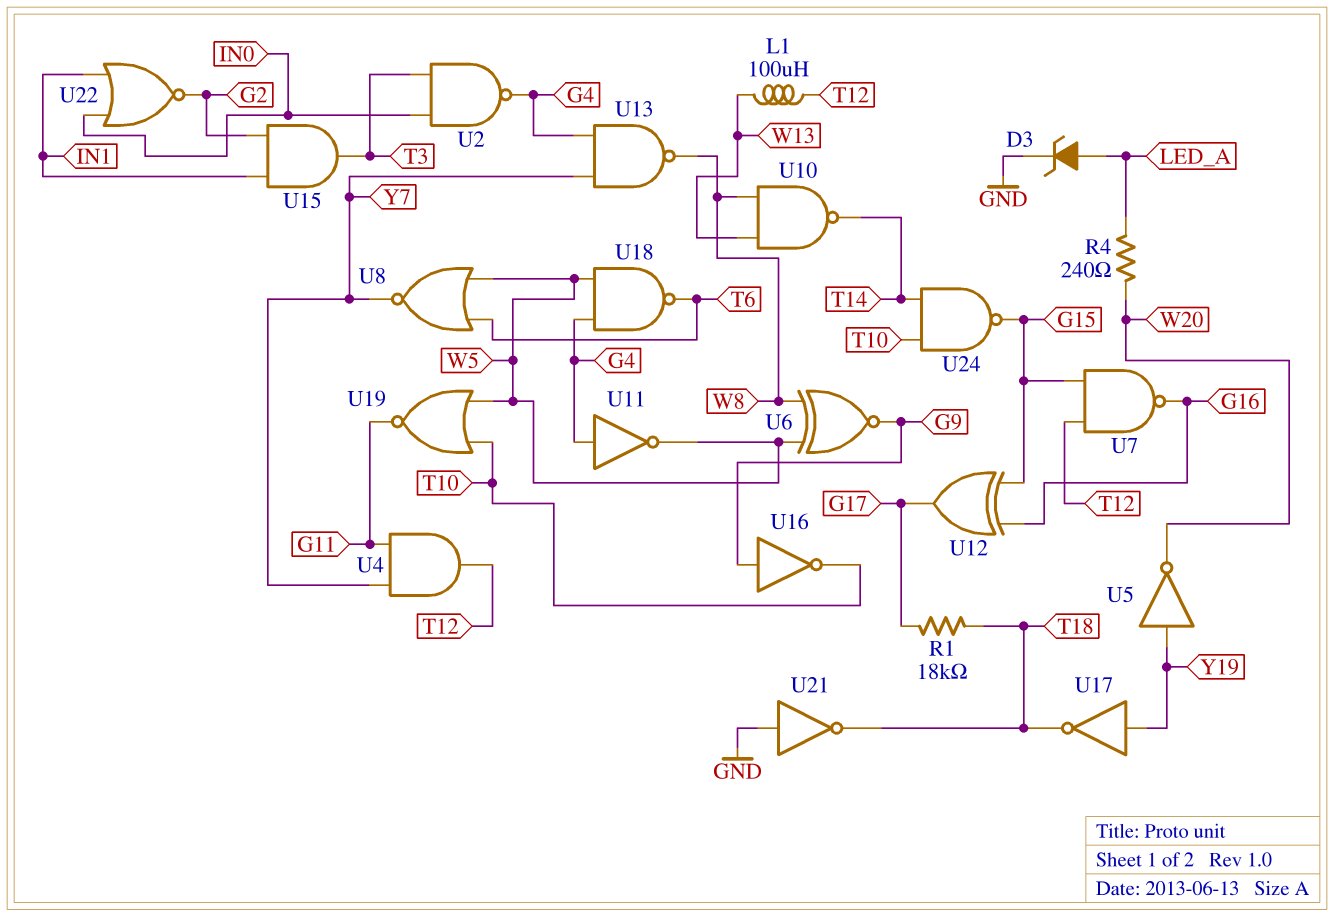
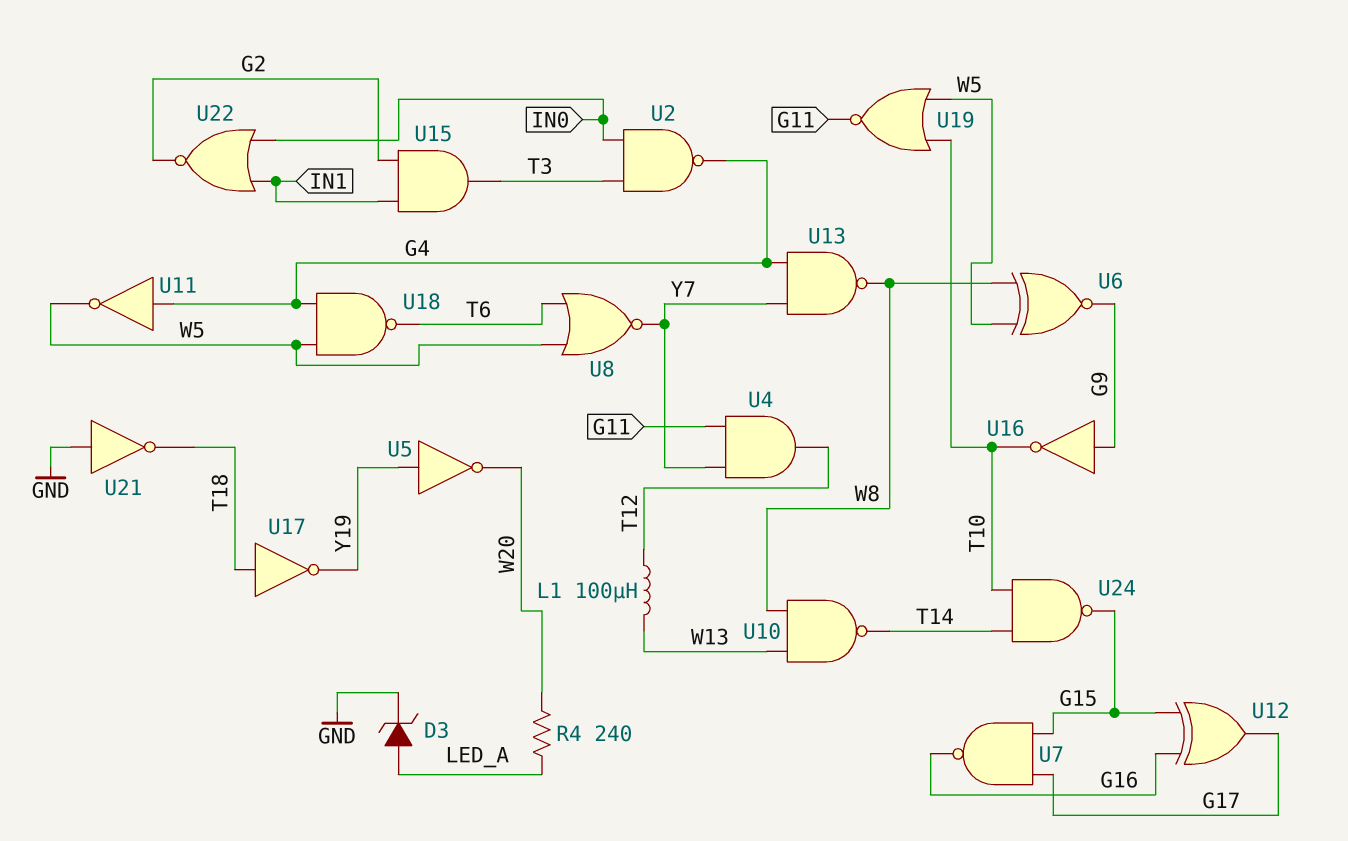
R1: 18k (G17, T18) -> none
U7: NAND (in G15, in T12, out G16) -> NAND (in G15, in G17, out G16)
U17: NOT (in Y19, out T18) -> NOT (in T18, out Y19)

